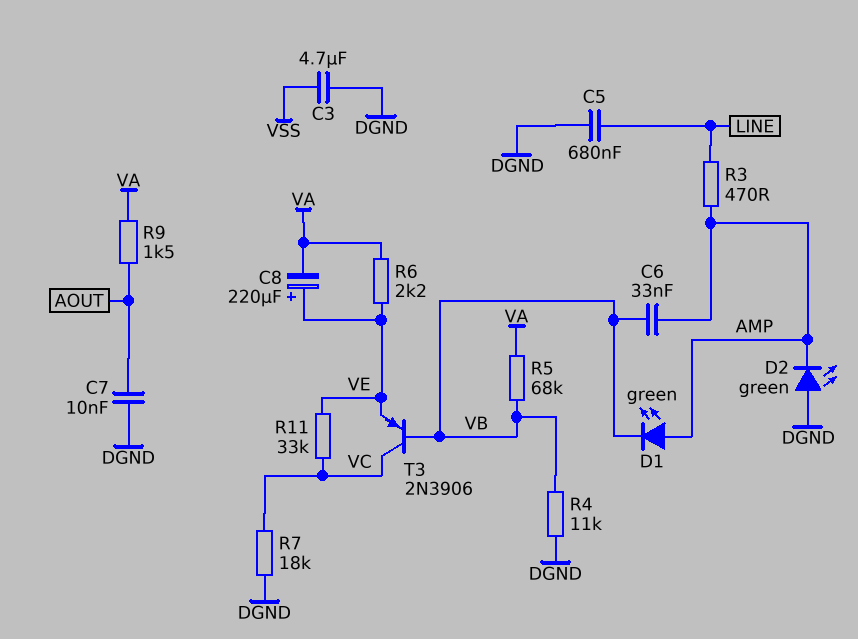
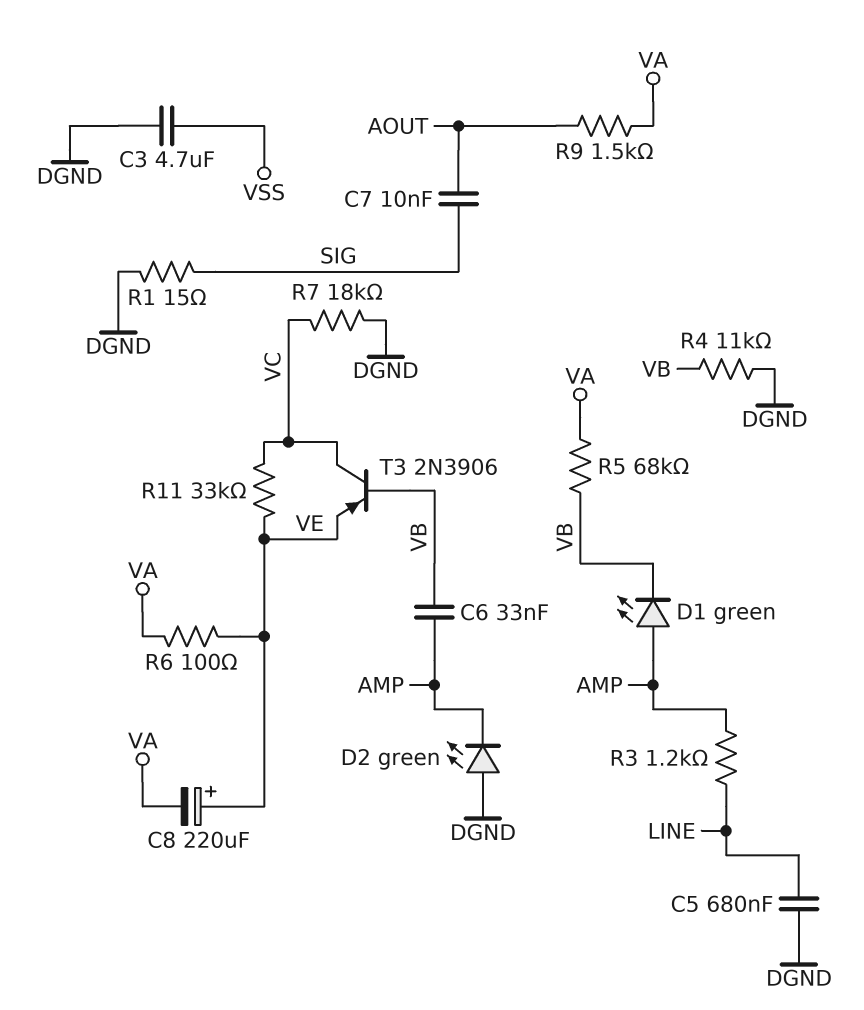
C7: 10nF (AOUT, DGND) -> 10nF (AOUT, SIG)
R1: none -> 15 (DGND, SIG)
R3: 470 (AMP, LINE) -> 1.2k (AMP, LINE)
R6: 2.2k (VA, VE) -> 100 (VA, VE)

